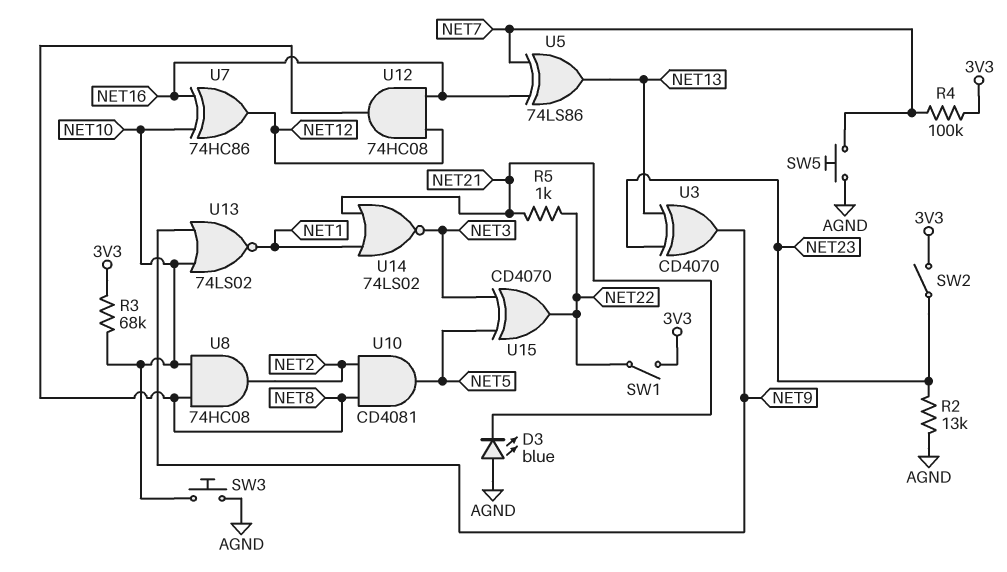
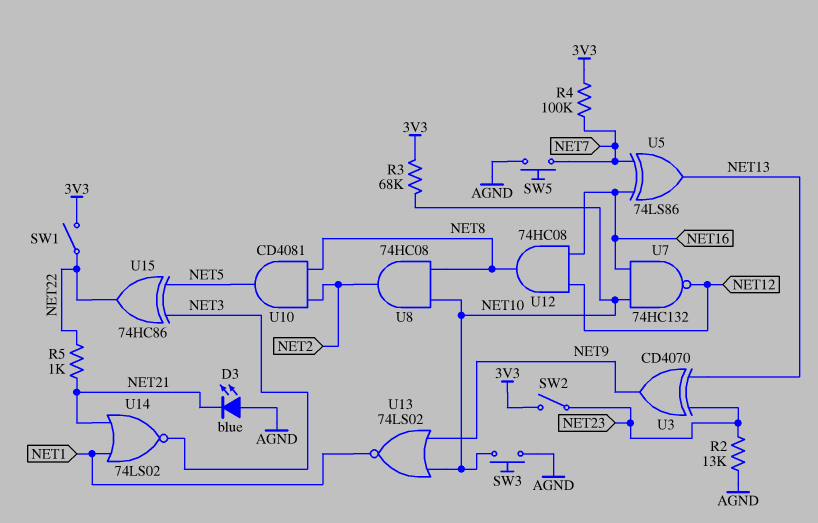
U7: XOR 74HC86 (in NET10, in NET16, out NET12) -> NAND 74HC132 (in NET10, in NET16, out NET12)
U15: XOR CD4070 (in NET3, in NET5, out NET22) -> XOR 74HC86 (in NET3, in NET5, out NET22)

